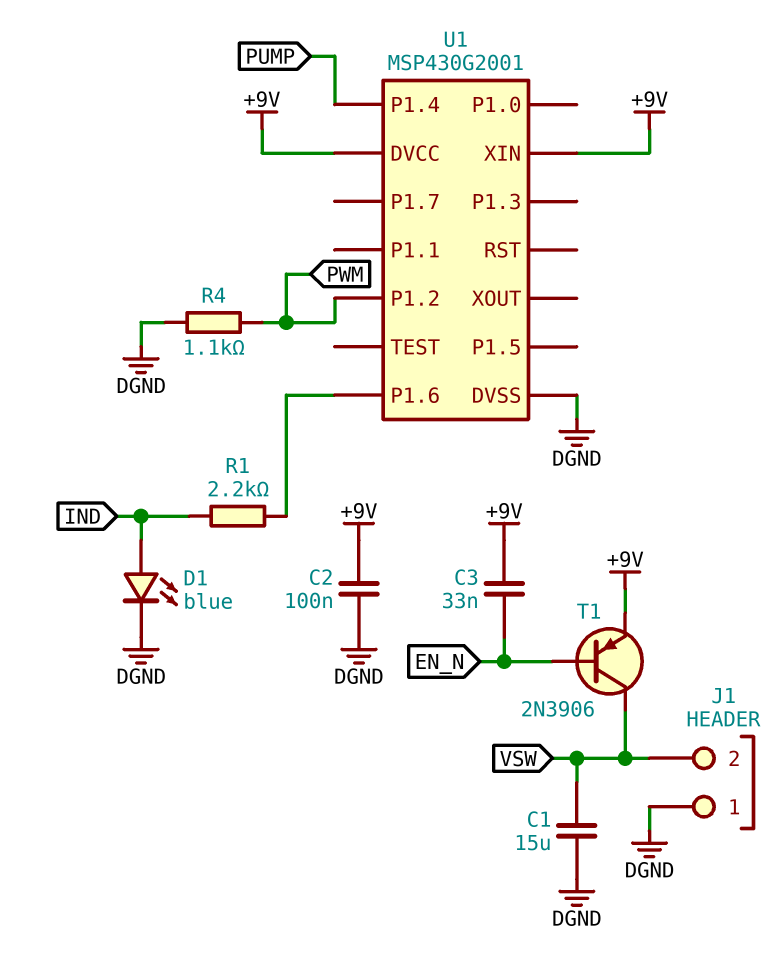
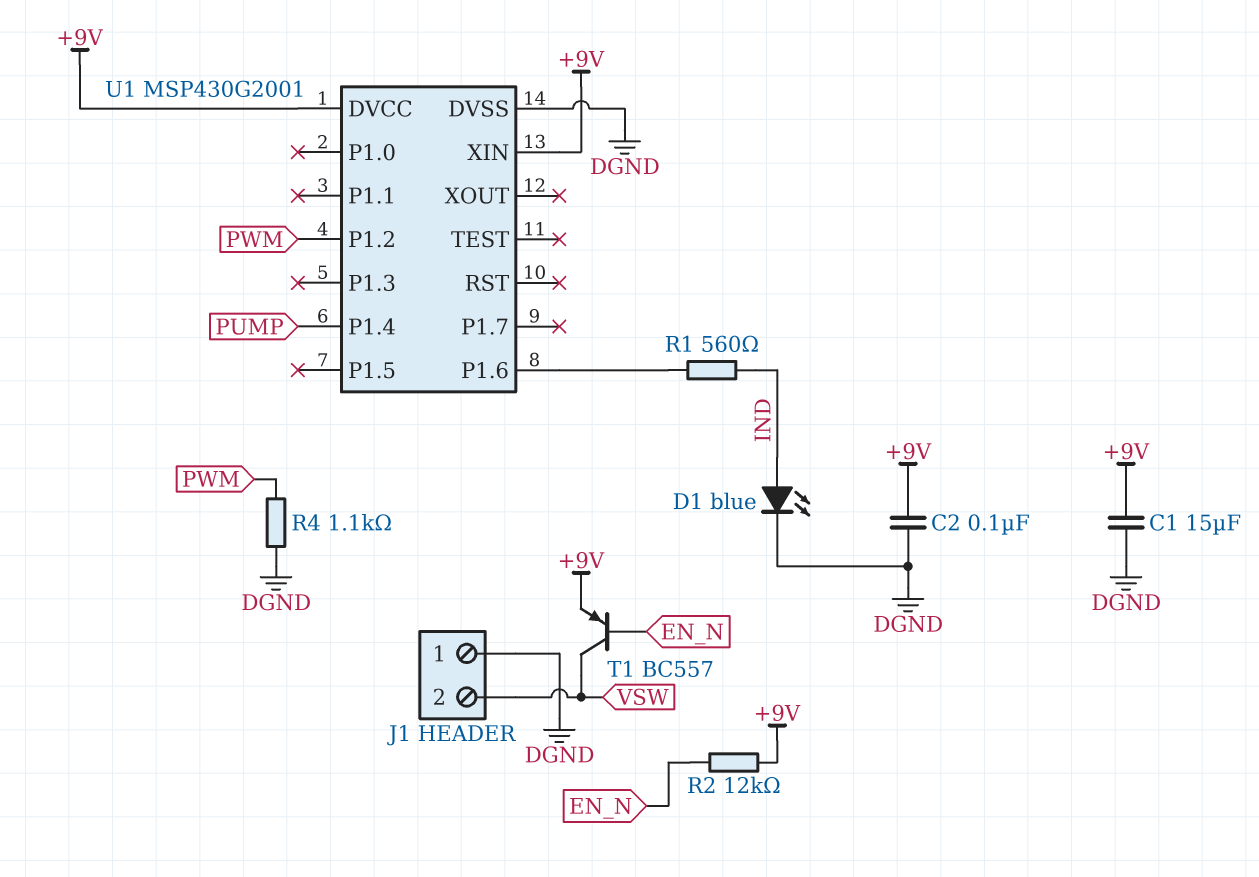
C1: 15uF (DGND, VSW) -> 15uF (+9V, DGND)
C3: 33nF (+9V, EN_N) -> none
R1: 2.2k (IND, U1/P1.6) -> 560 (IND, U1/P1.6)
R2: none -> 12k (+9V, EN_N)
T1: PNP 2N3906 (B EN_N, C VSW, E +9V) -> PNP BC557 (B EN_N, C VSW, E +9V)

